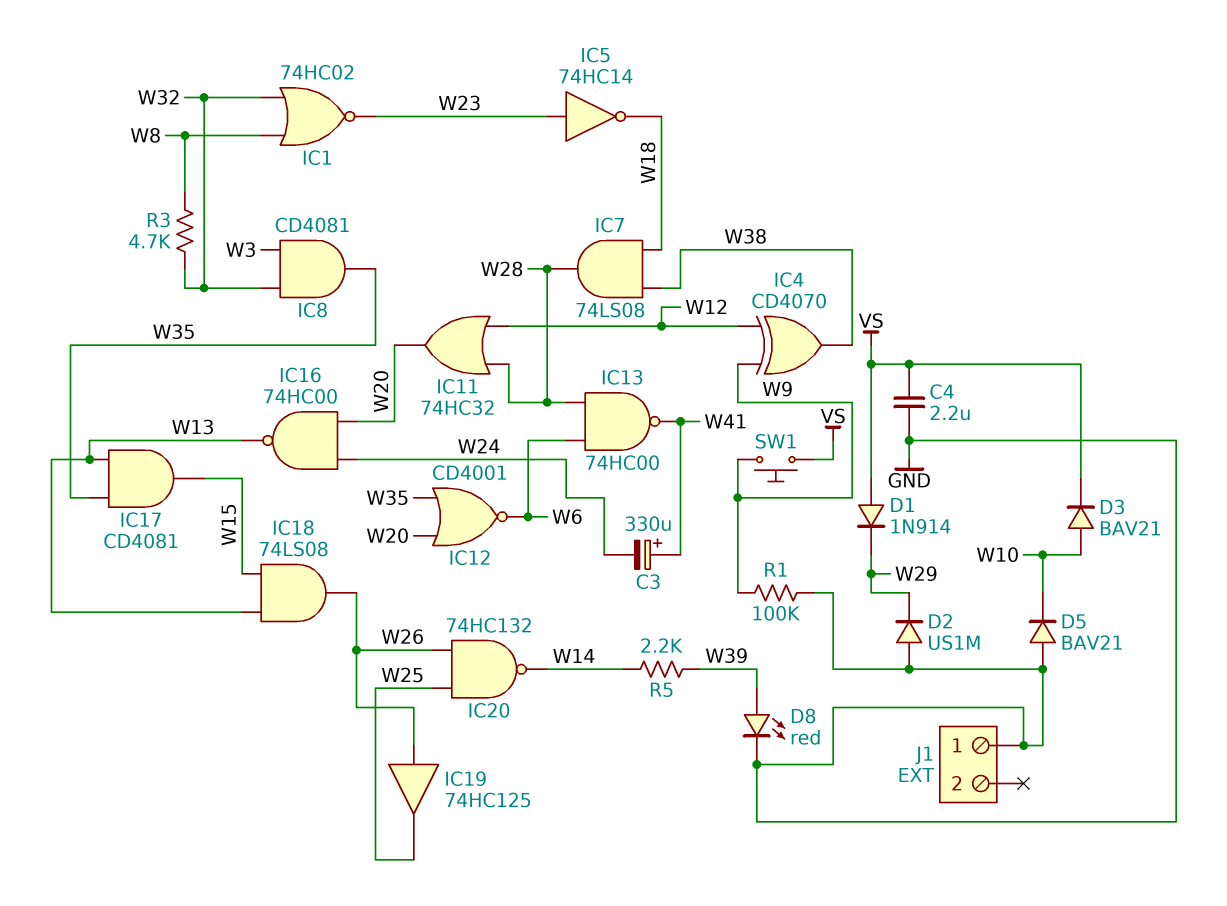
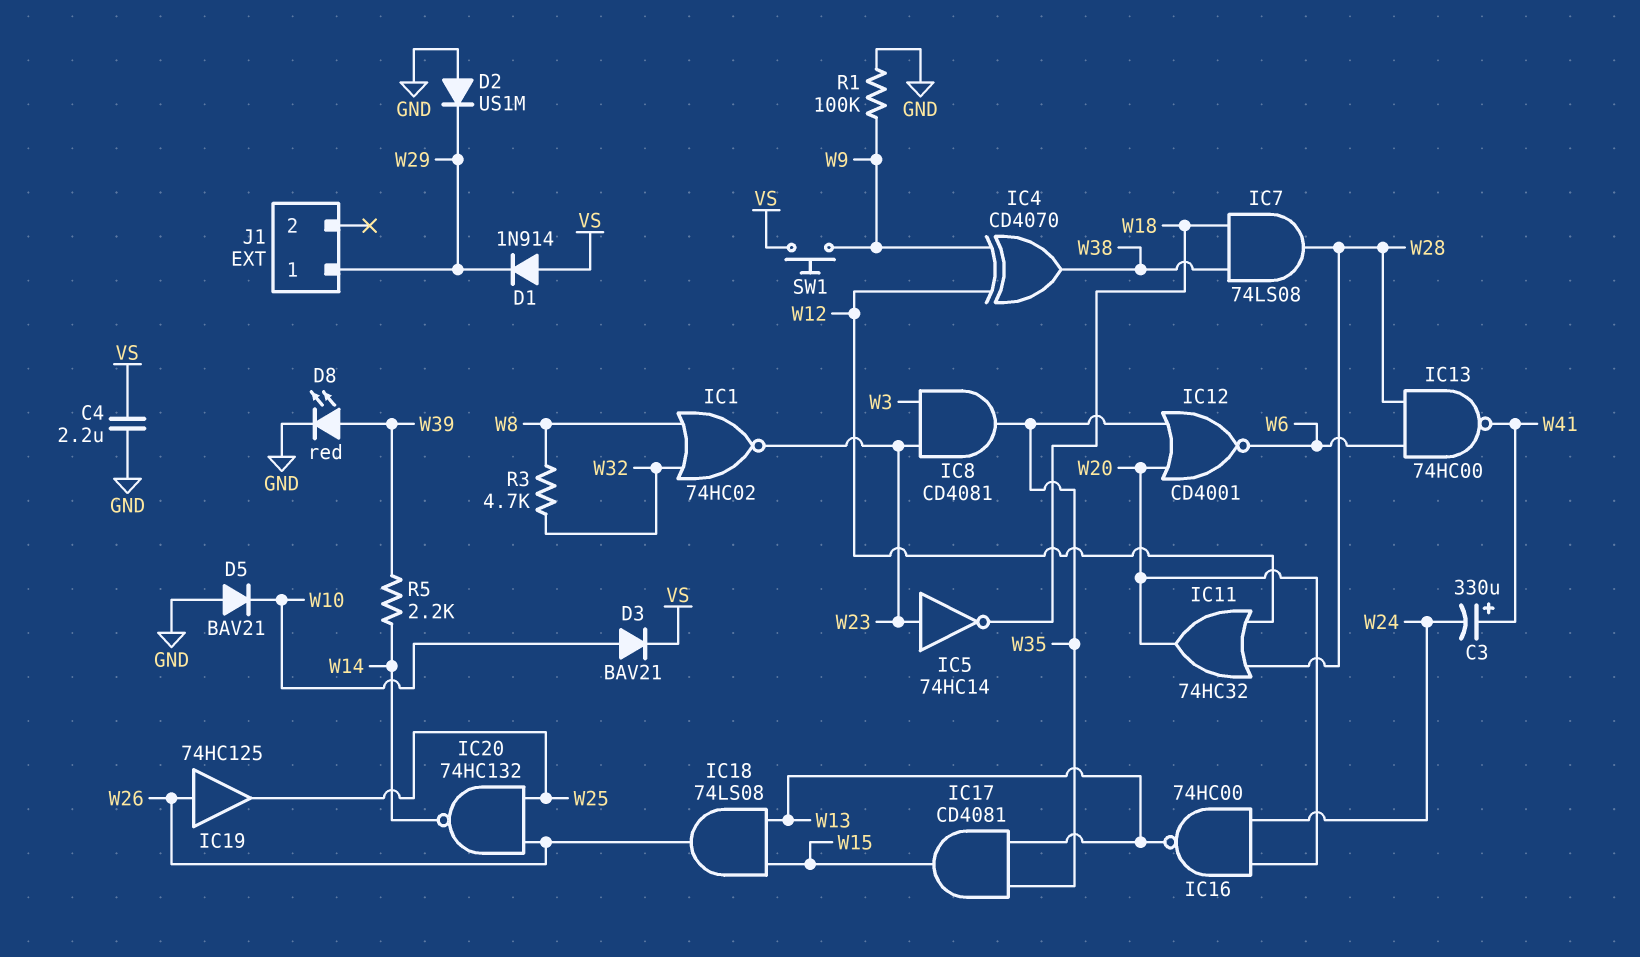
IC8: AND CD4081 (in W3, in W32, out W35) -> AND CD4081 (in W3, in W23, out W35)
J1 pin 1: GND -> W29

